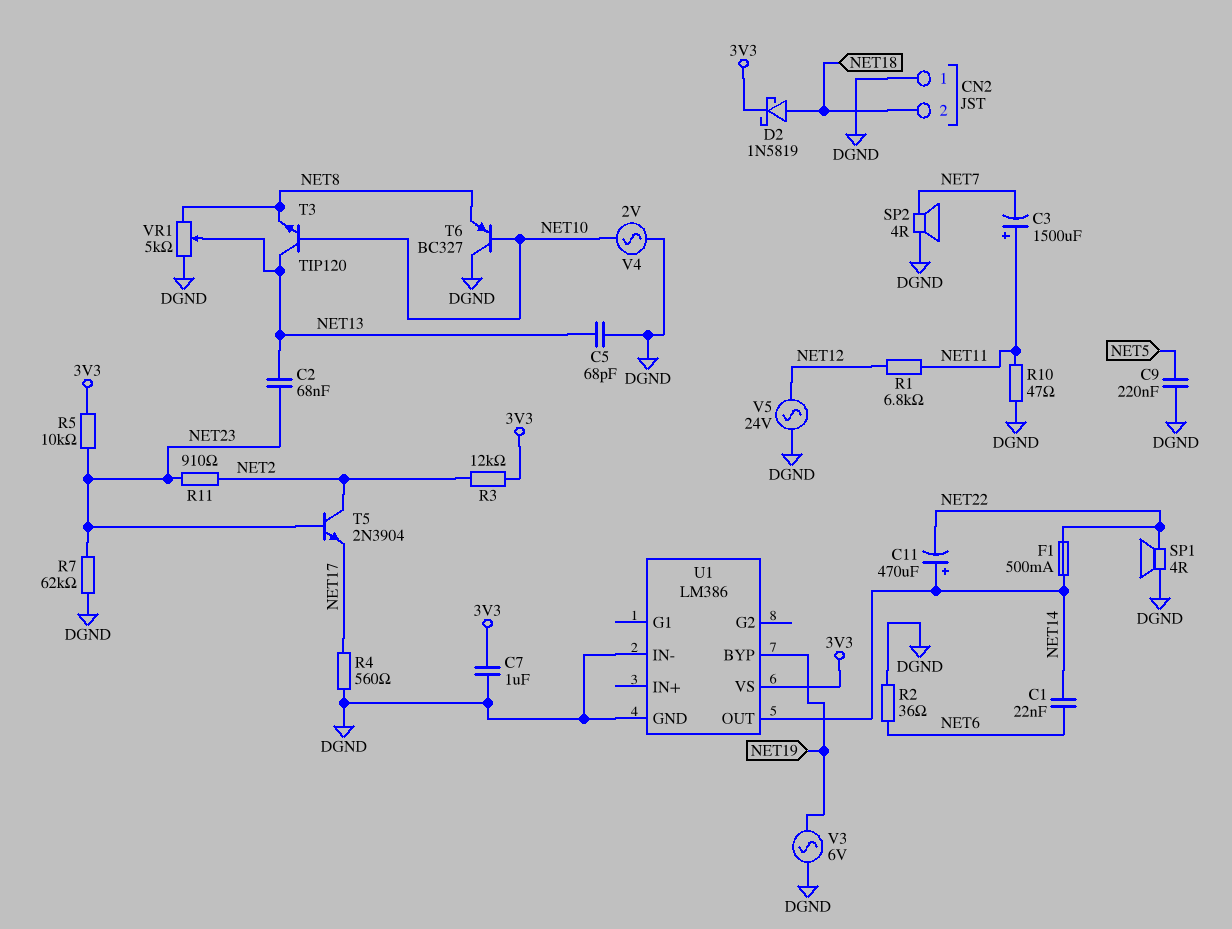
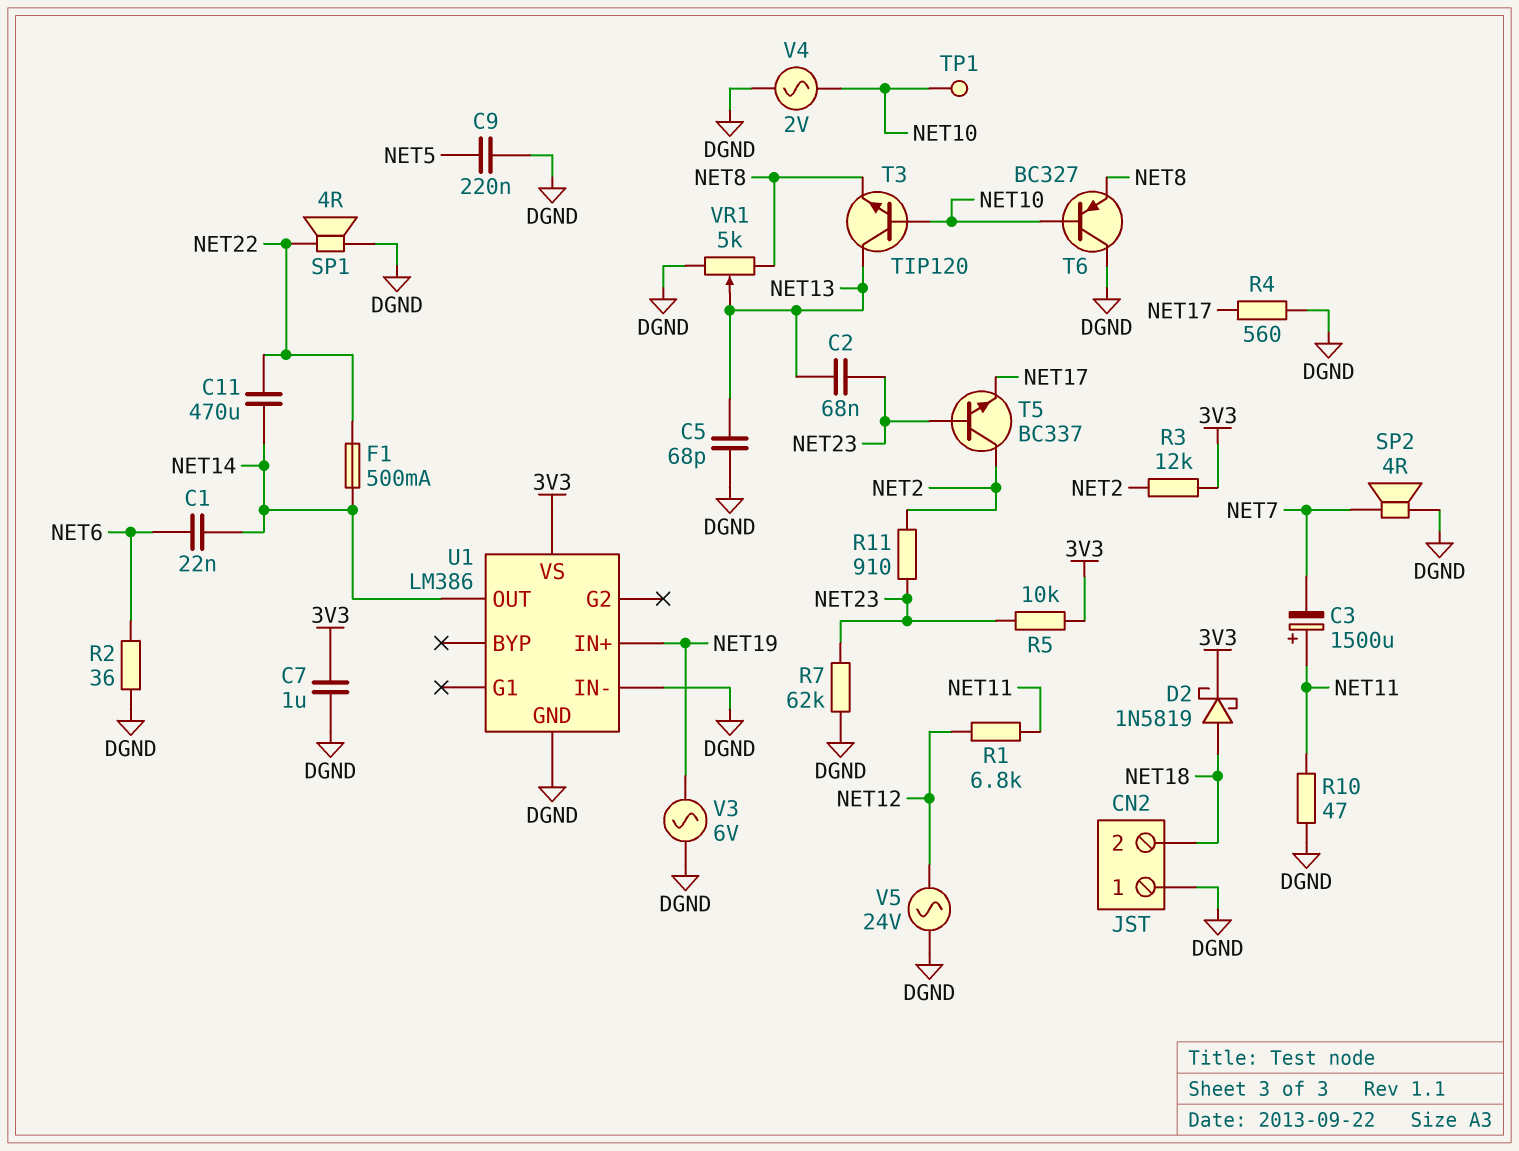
C11: 470uF (plus NET14, minus NET22) -> 470uF (NET14, NET22)
T5: NPN 2N3904 (B NET23, C NET2, E NET17) -> NPN BC337 (B NET23, C NET2, E NET17)
TP1: none -> test point (NET10)
U1 pin BYP: NET19 -> none
U1 pin IN+: none -> NET19

